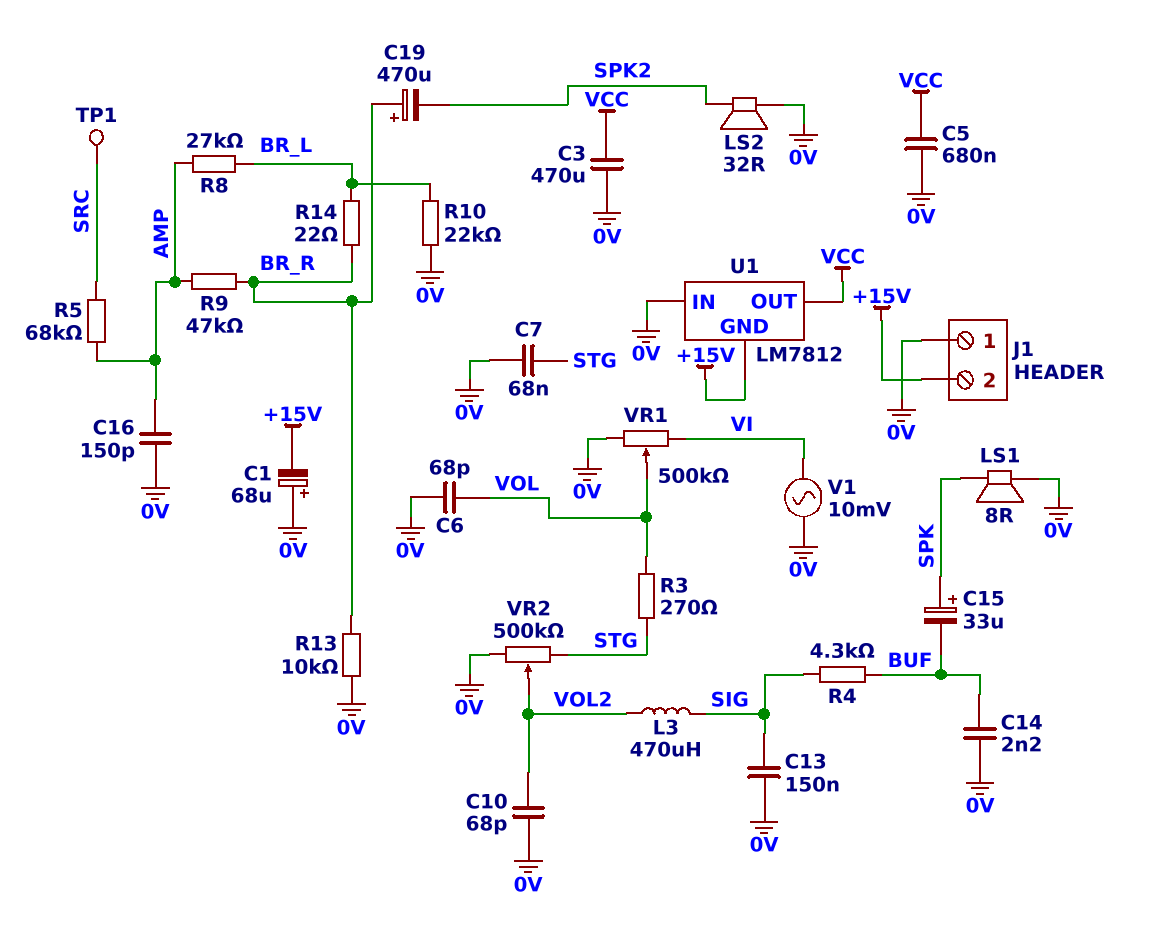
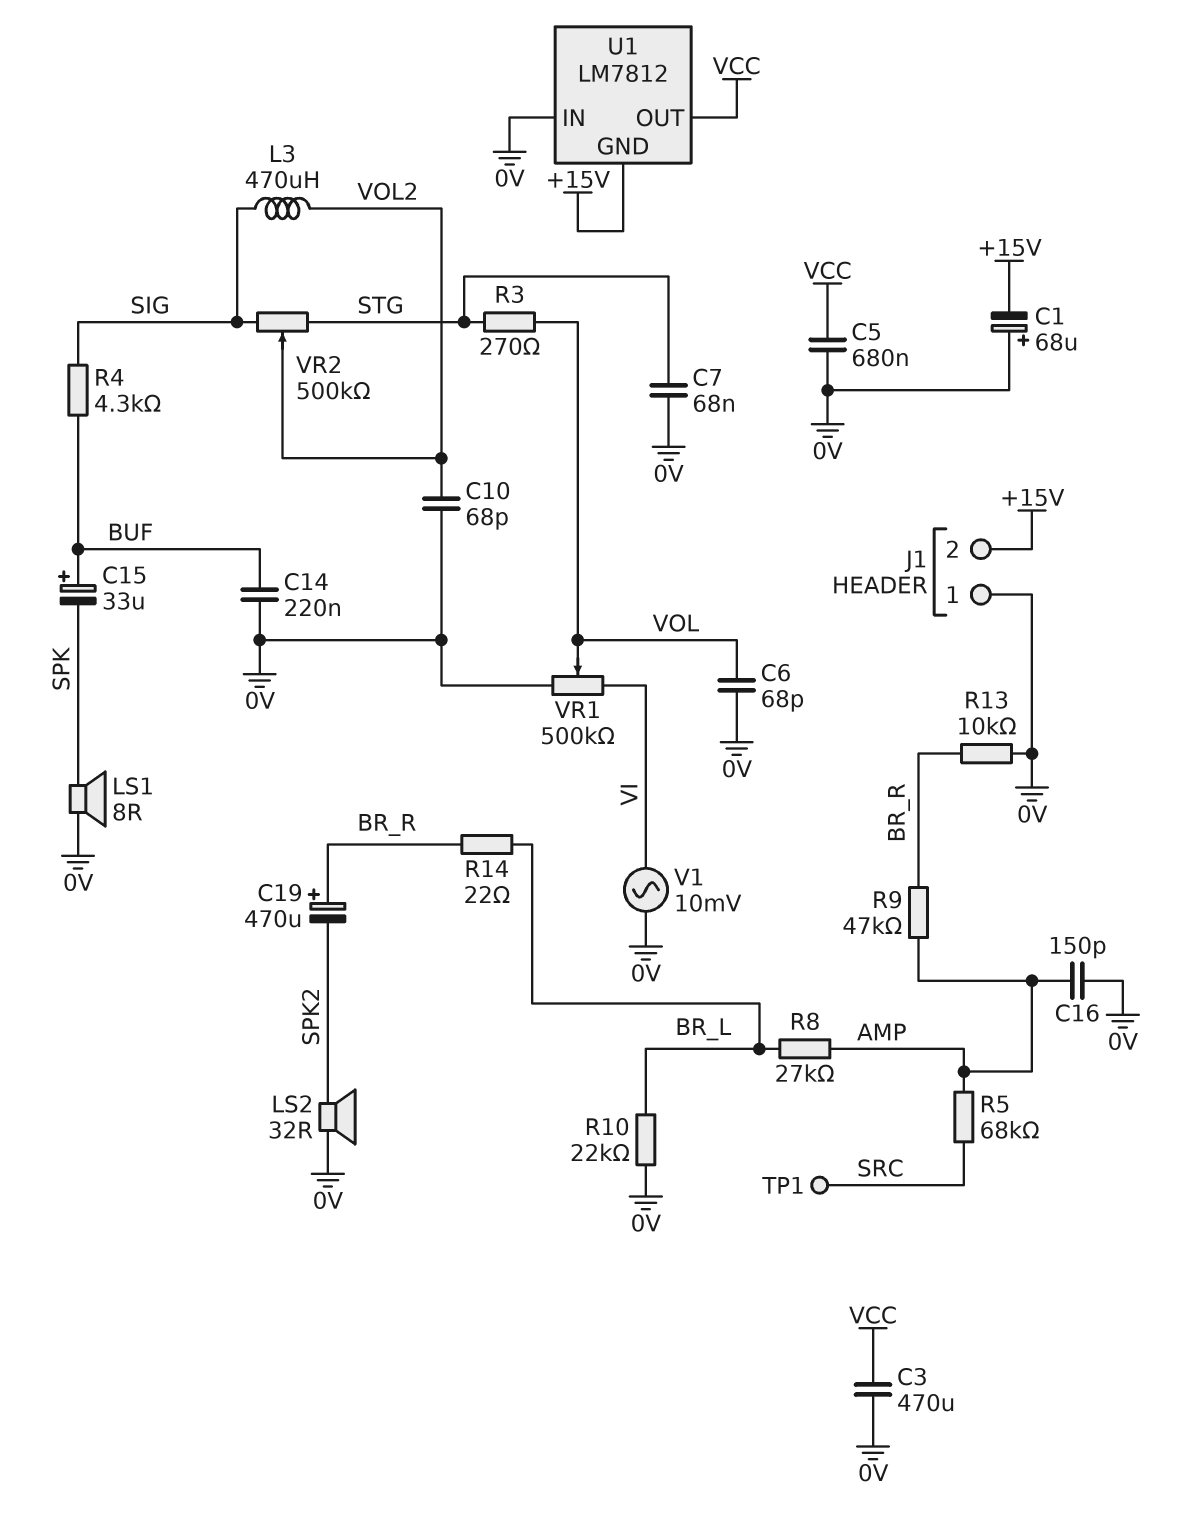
C13: 150nF (0V, SIG) -> none
C14: 2.2nF (0V, BUF) -> 220nF (0V, BUF)
C15: 33uF (plus SPK, minus BUF) -> 33uF (plus BUF, minus SPK)
VR2: 500k (0V, STG, wiper VOL2) -> 500k (SIG, STG, wiper VOL2)

